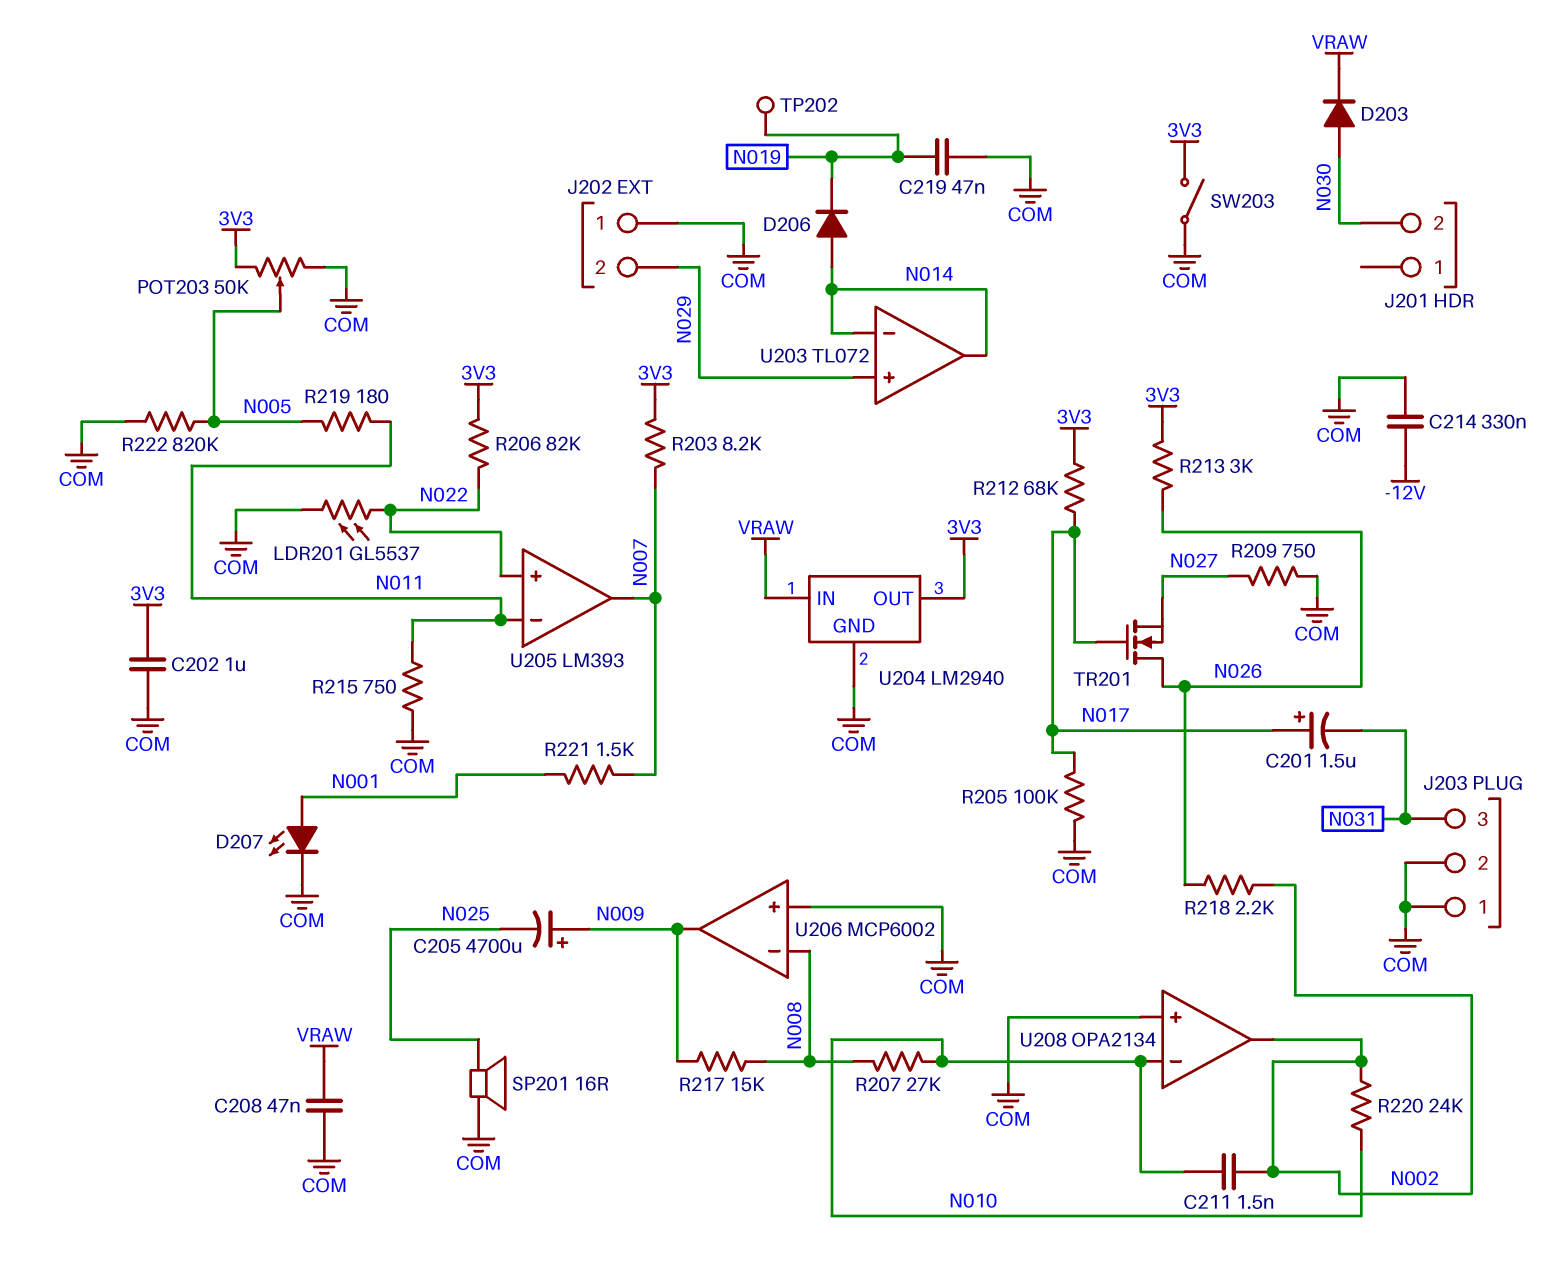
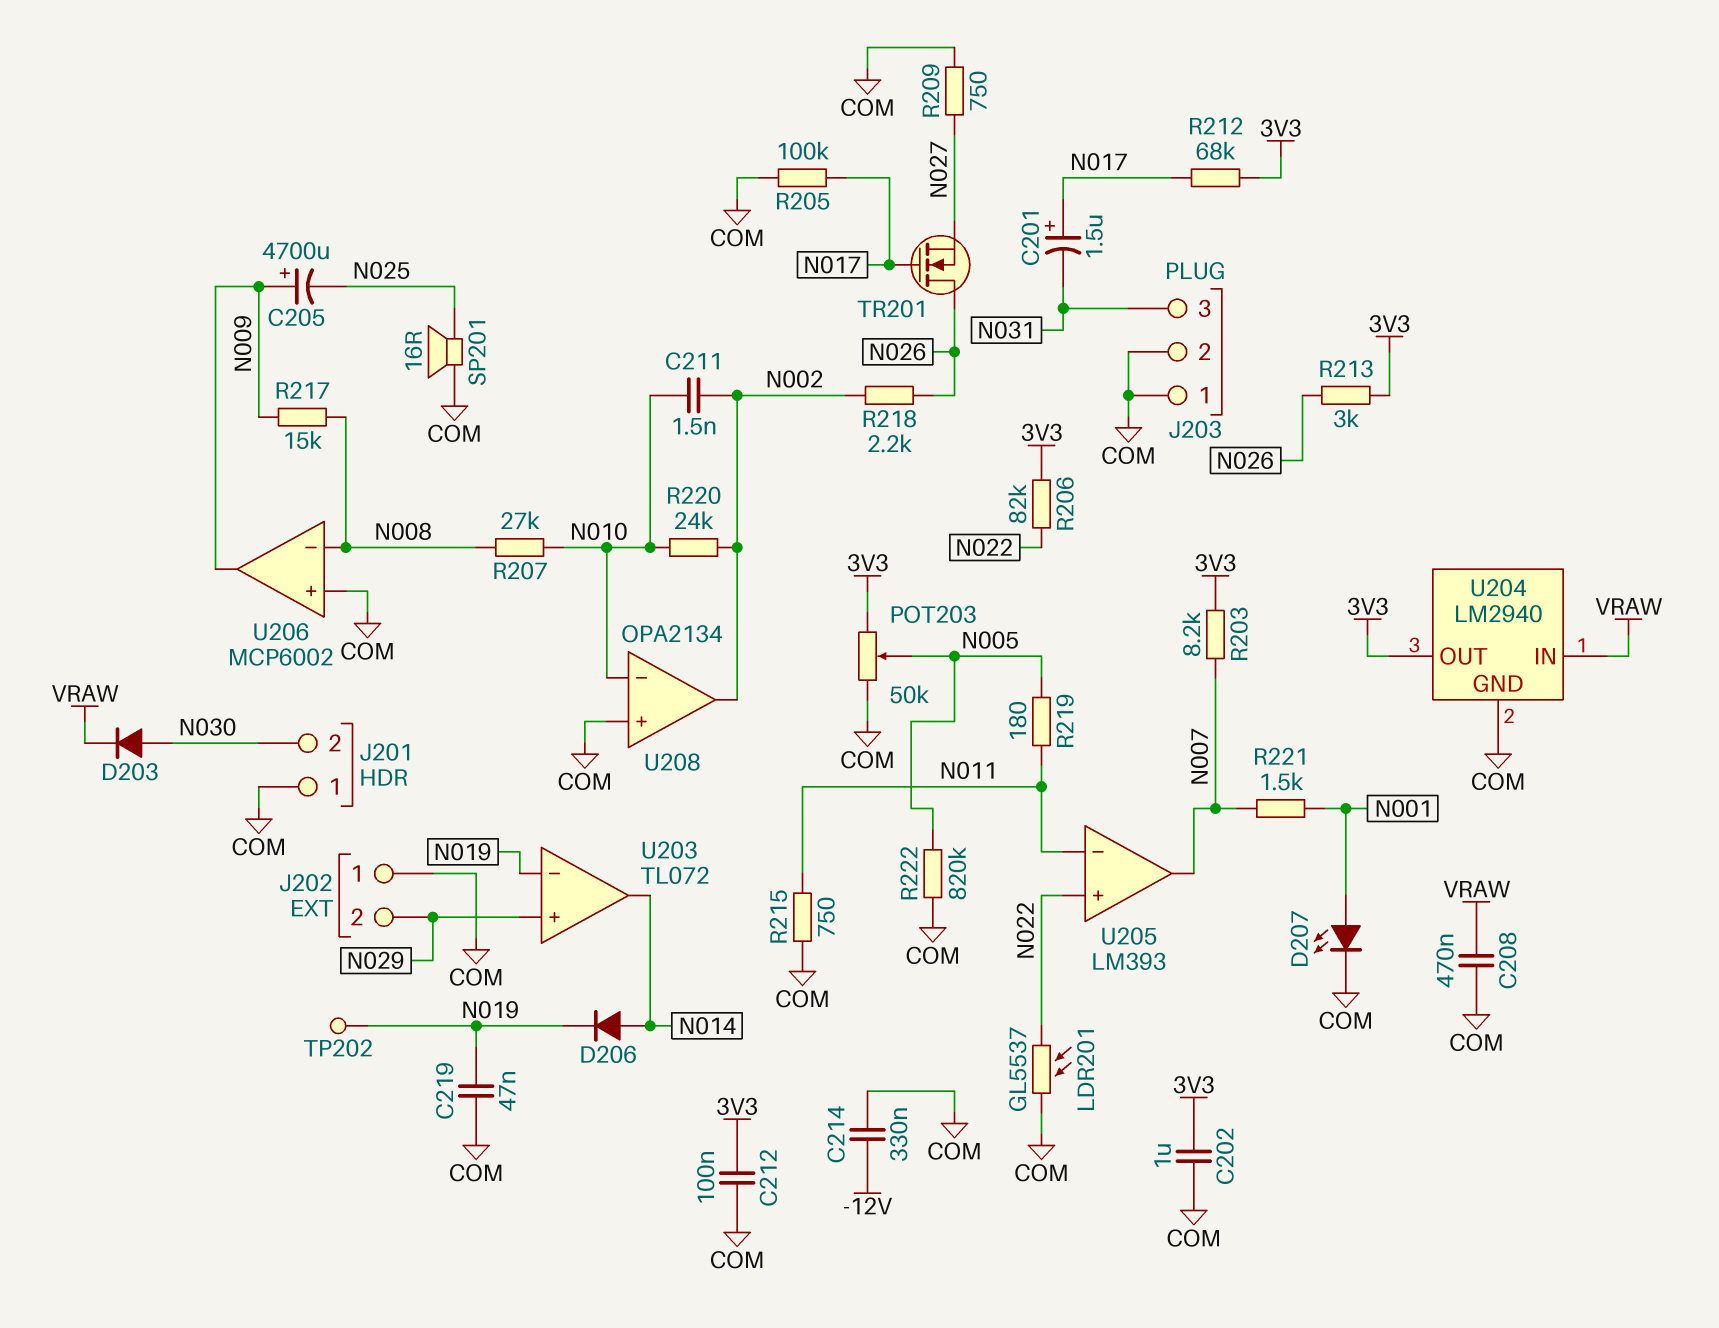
C208: 47nF (COM, VRAW) -> 470nF (COM, VRAW)
C212: none -> 100nF (3V3, COM)
J201 pin 1: none -> COM
SW203: switch (3V3, COM) -> none
U203 pin in-: N014 -> N019

